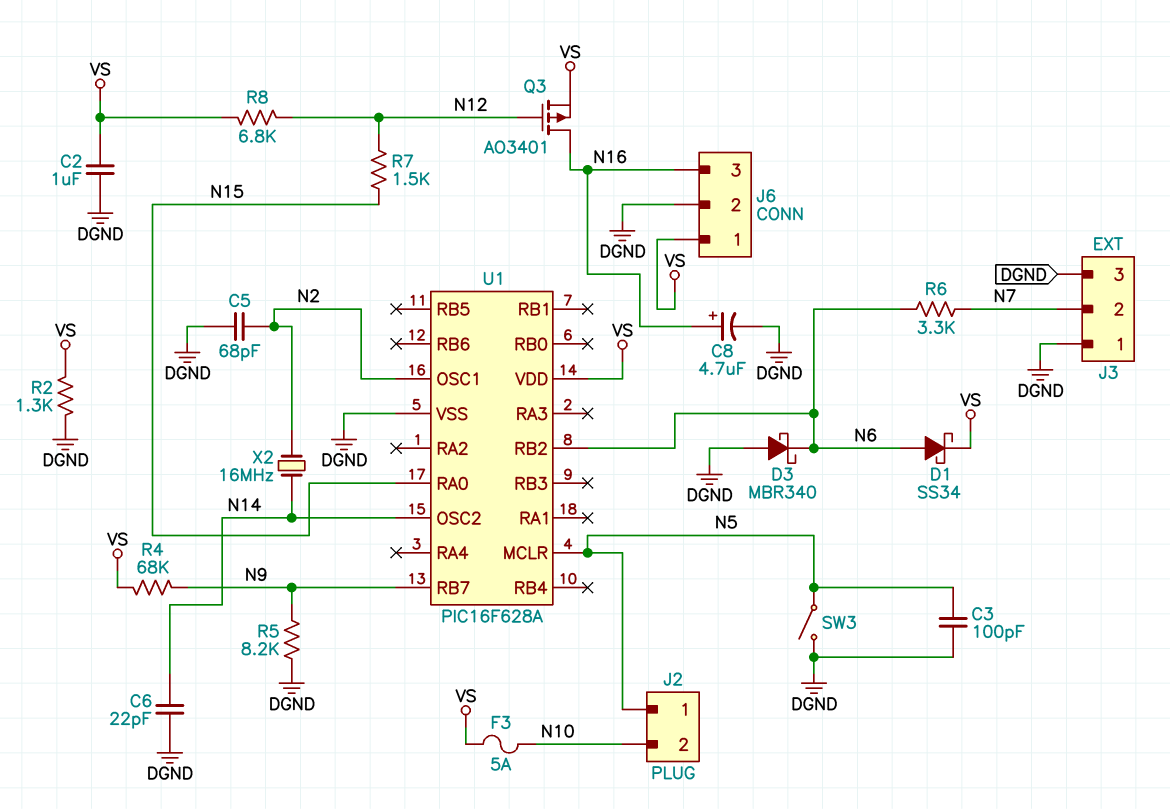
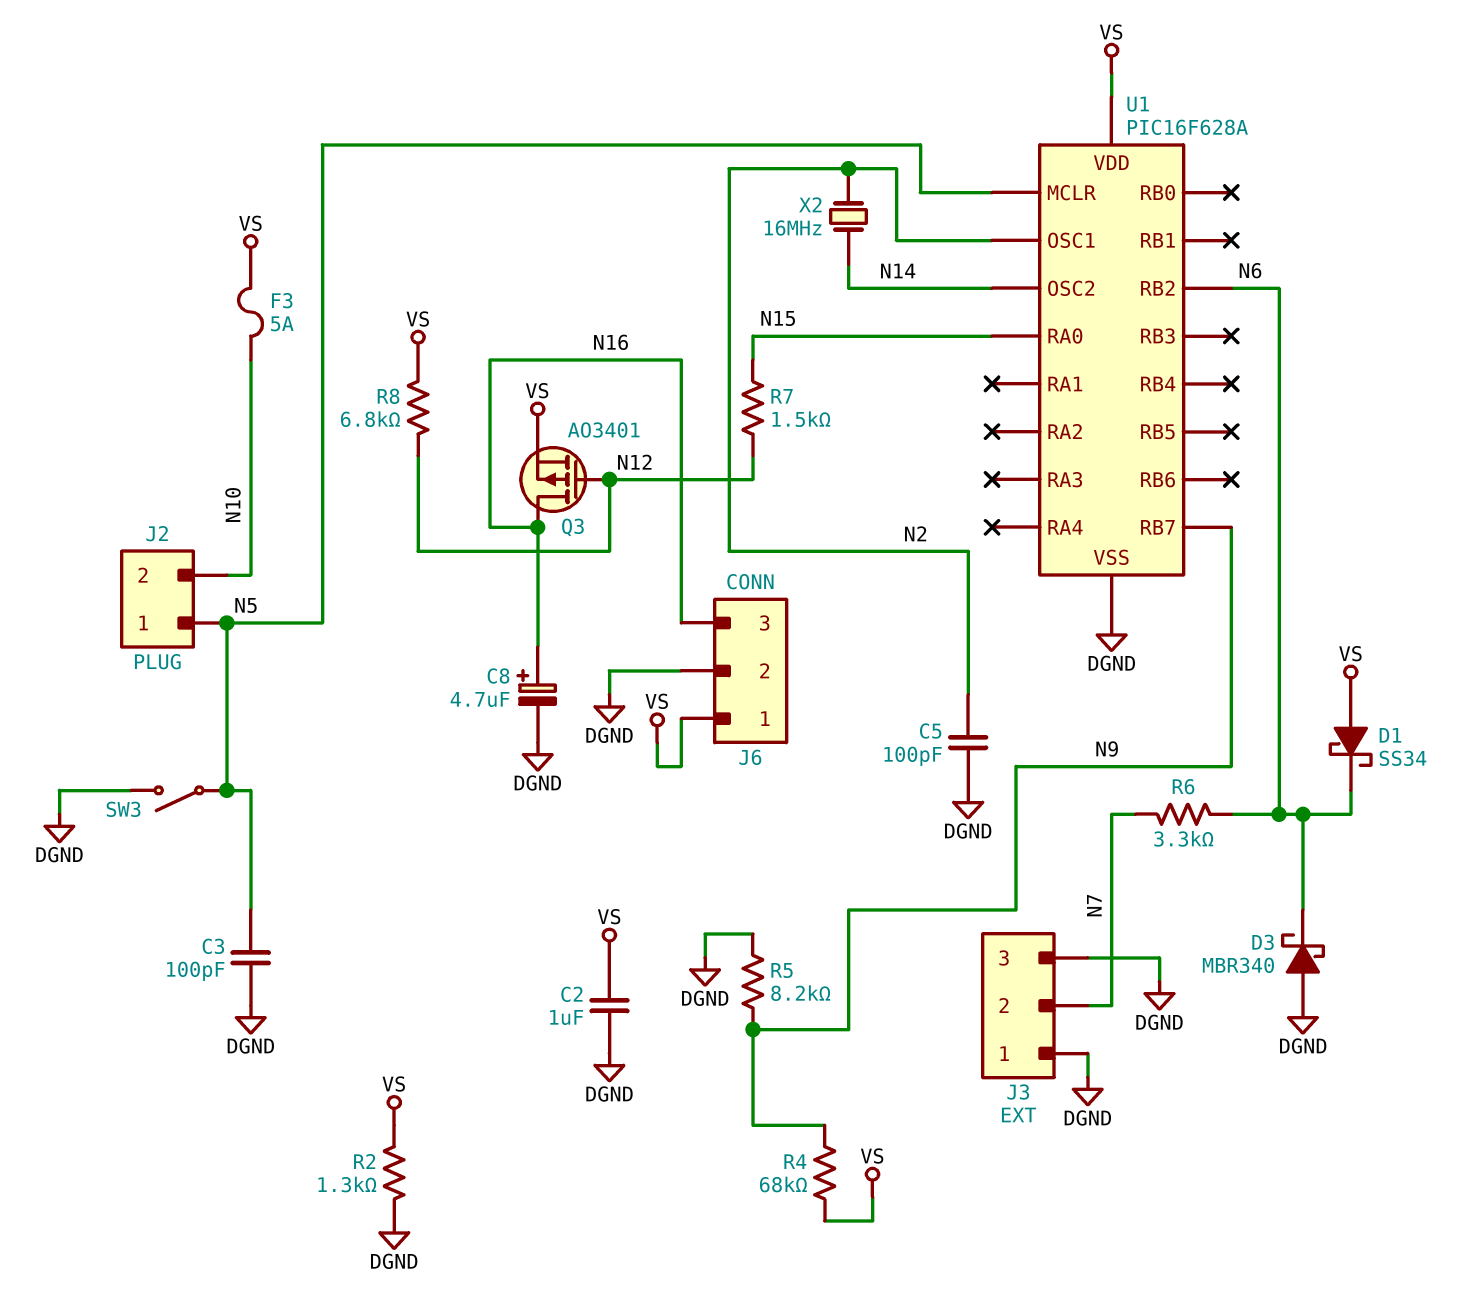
C5: 68pF (DGND, N2) -> 100pF (DGND, N2)
C6: 22pF (DGND, N14) -> none
D1: schottky SS34 (A N6, K VS) -> schottky SS34 (A VS, K N6)

